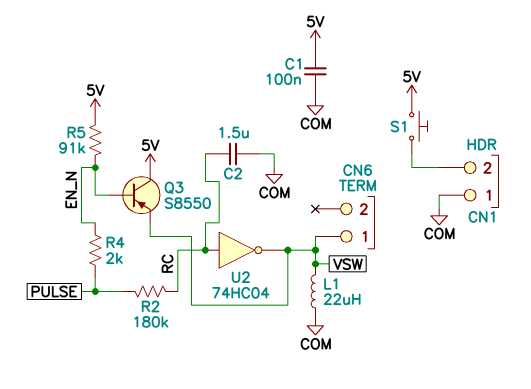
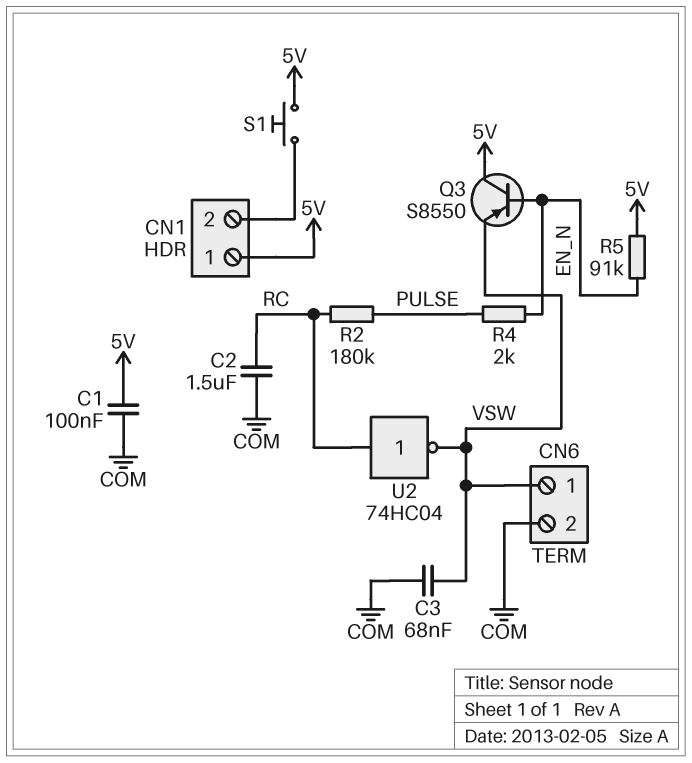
C3: none -> 68nF (COM, VSW)
CN1 pin 1: COM -> 5V
CN6 pin 2: none -> COM
L1: 22uH (COM, VSW) -> none

